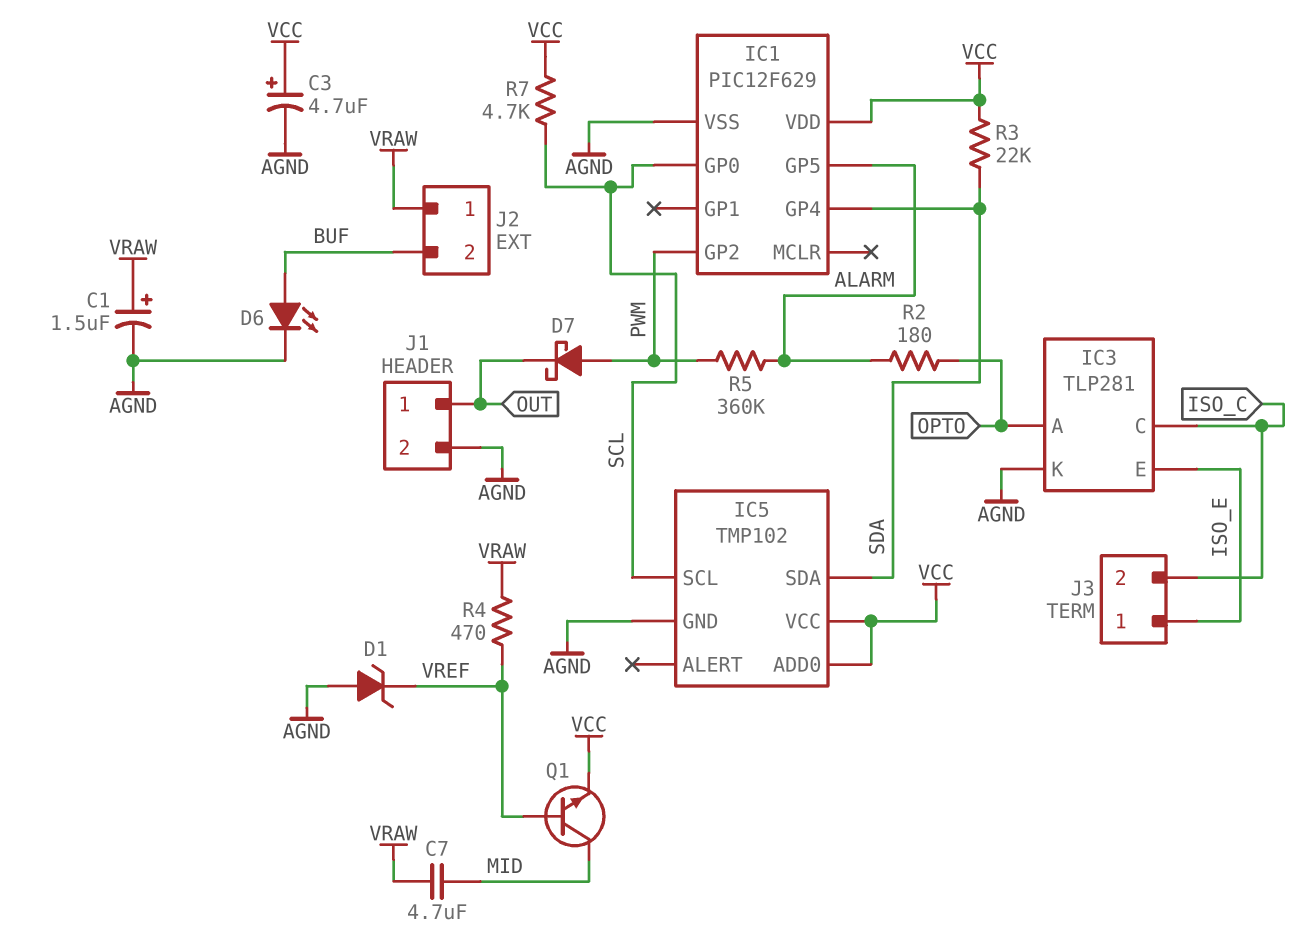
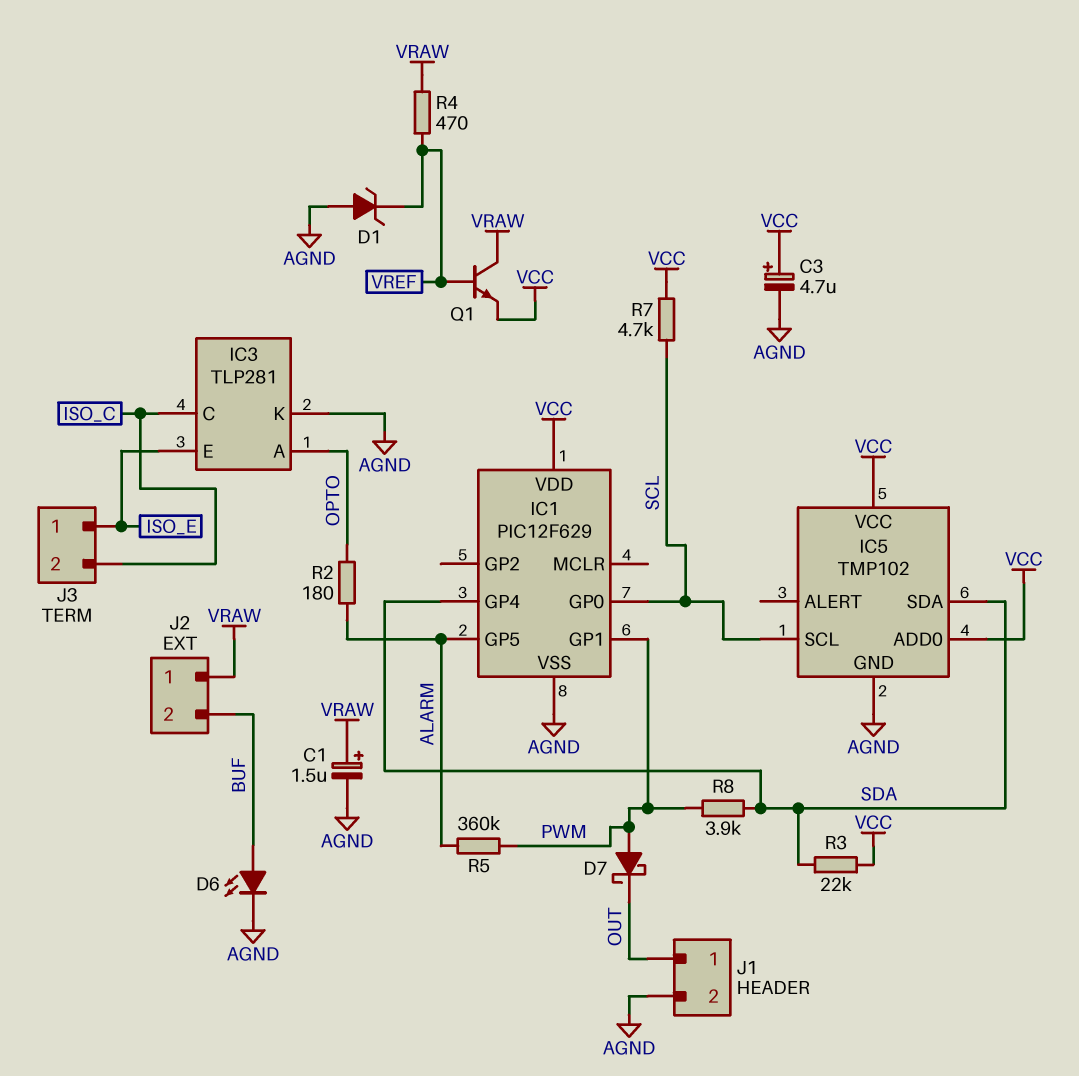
C7: 4.7uF (MID, VRAW) -> none
IC1 pin GP1: none -> PWM
IC1 pin GP2: PWM -> none
Q1: NPN (B VREF, C MID, E VCC) -> NPN (B VREF, C VRAW, E VCC)
R8: none -> 3.9k (PWM, SDA)

